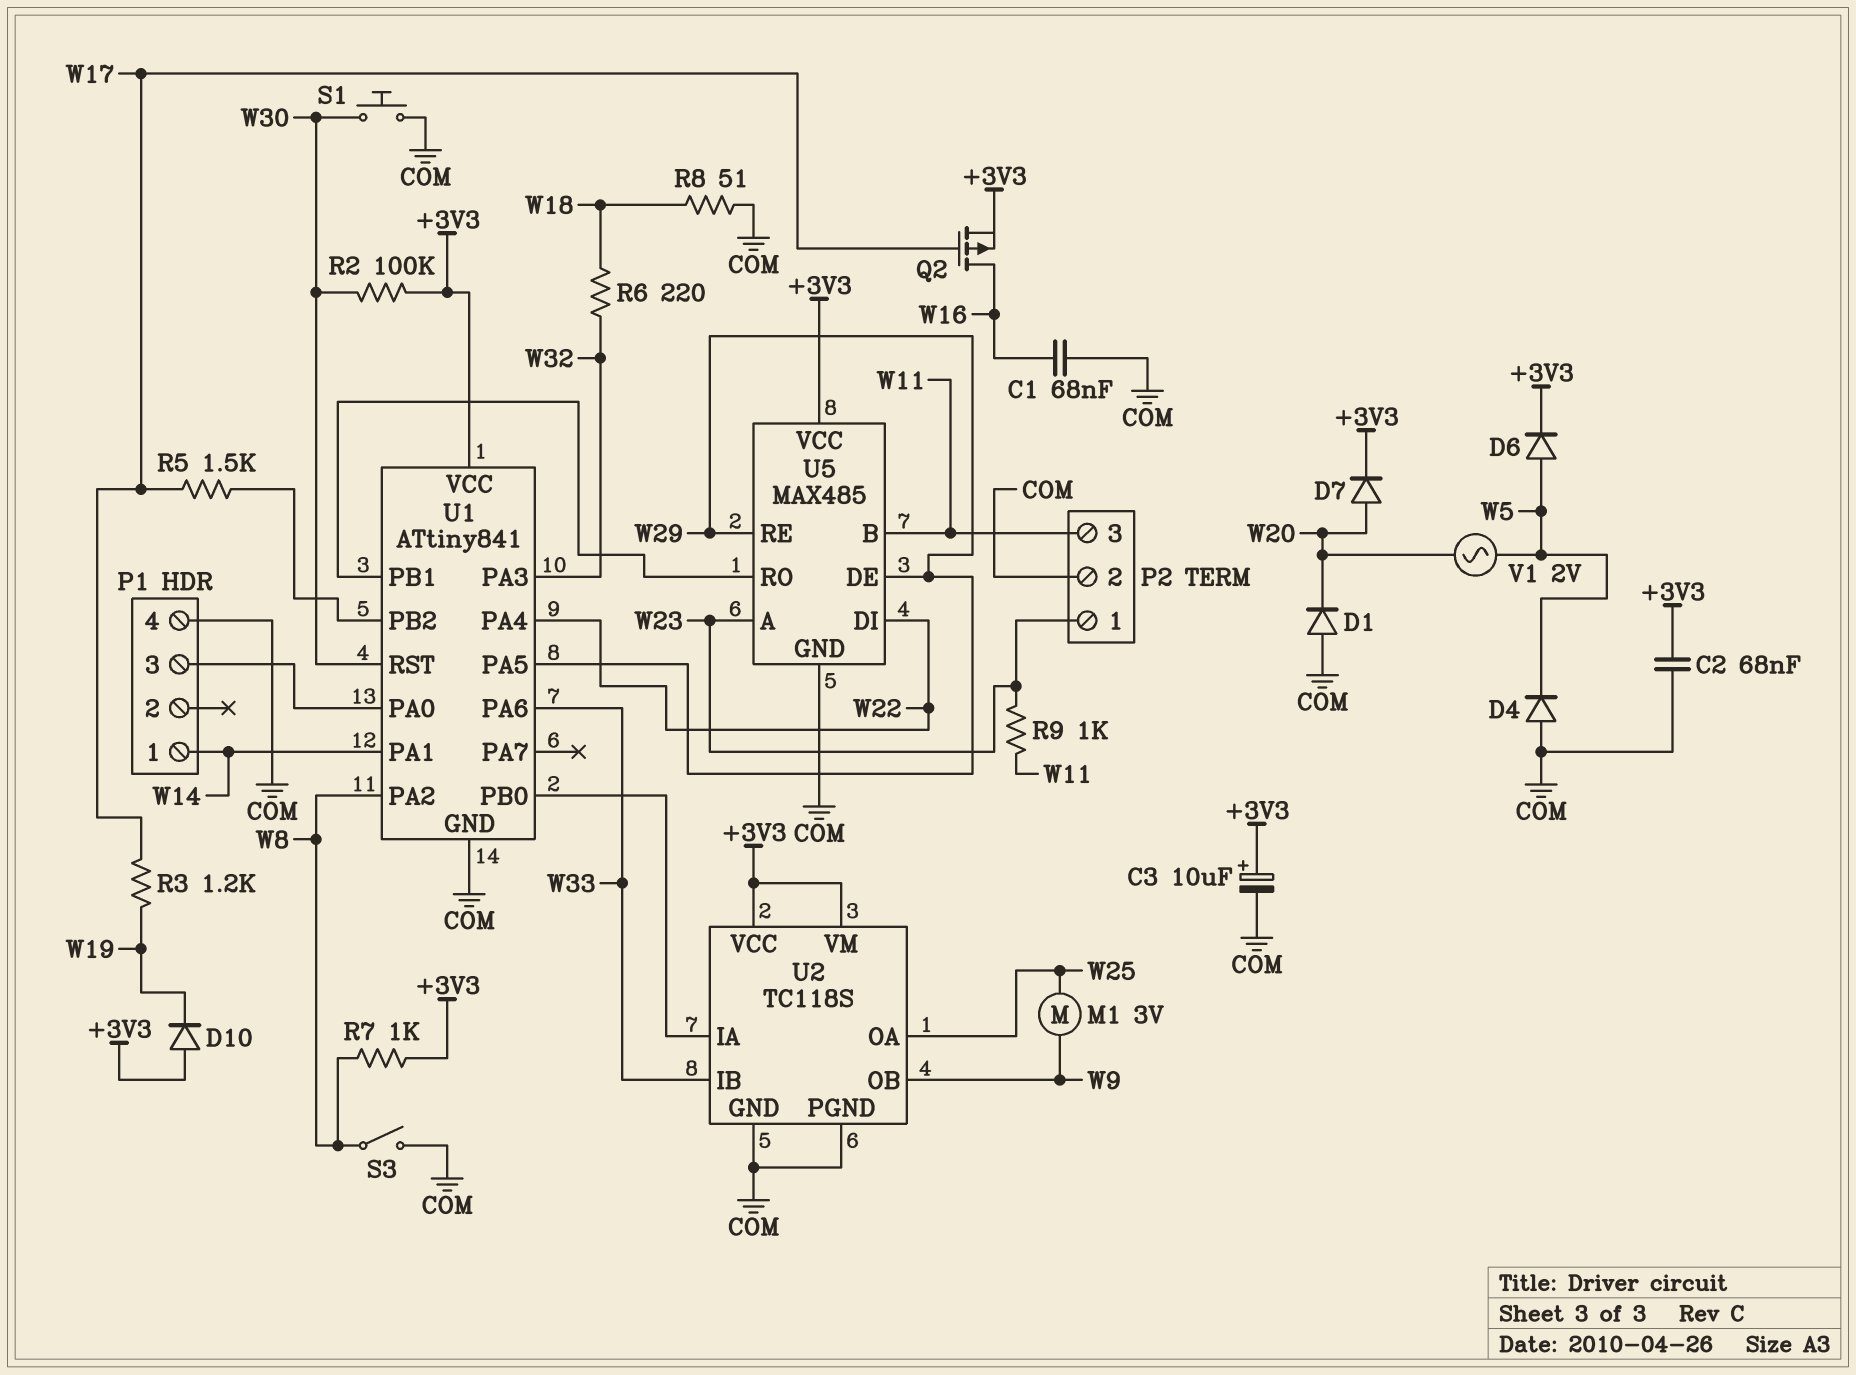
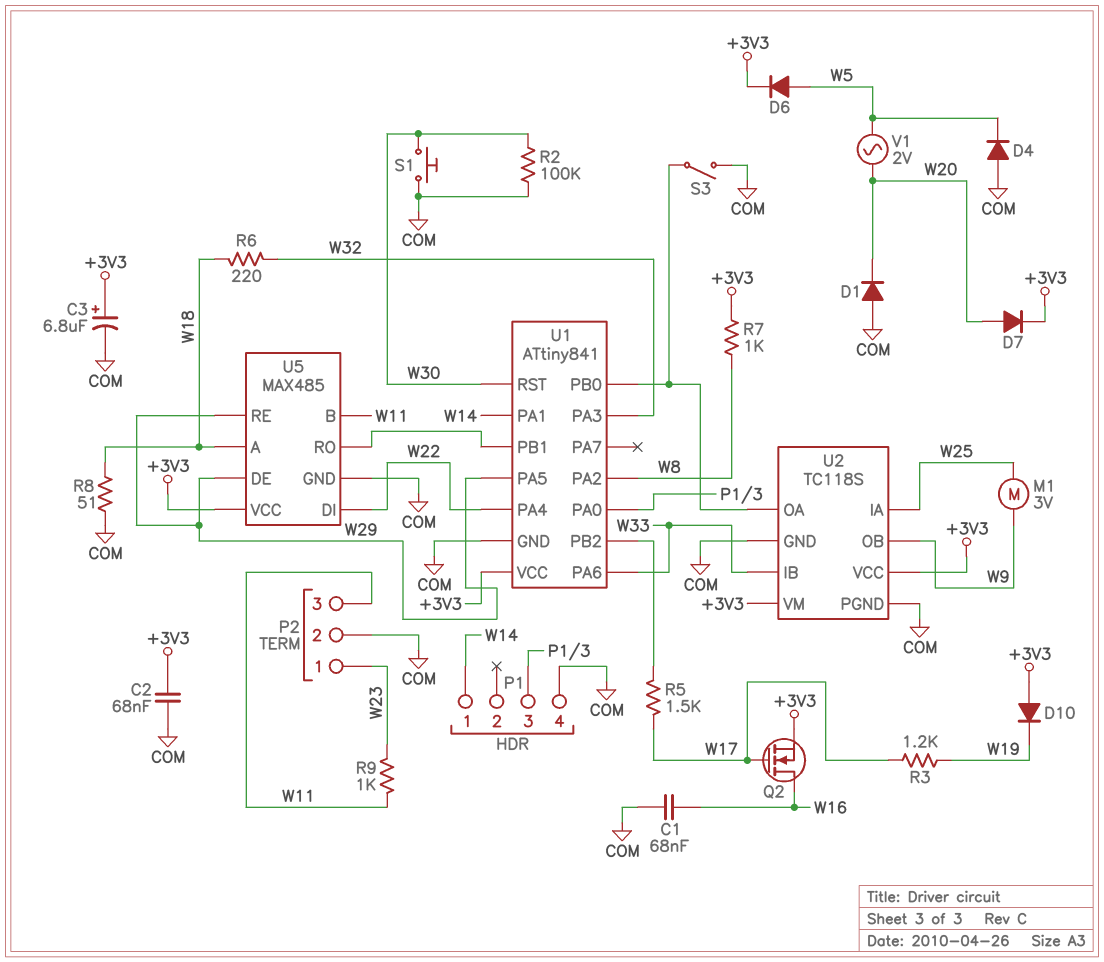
C3: 10uF (plus +3V3, minus COM) -> 6.8uF (plus +3V3, minus COM)
Q2: PMOS (G W17, D W16, S +3V3) -> NMOS (G W17, D W16, S +3V3)
R2: 100k (+3V3, W30) -> 100k (COM, W30)
S3: switch (COM, W8) -> switch (COM, U1/PB0)
U2 pin IA: U1/PB0 -> W25
U2 pin OA: W25 -> U1/PB0
U5 pin A: W23 -> W18

